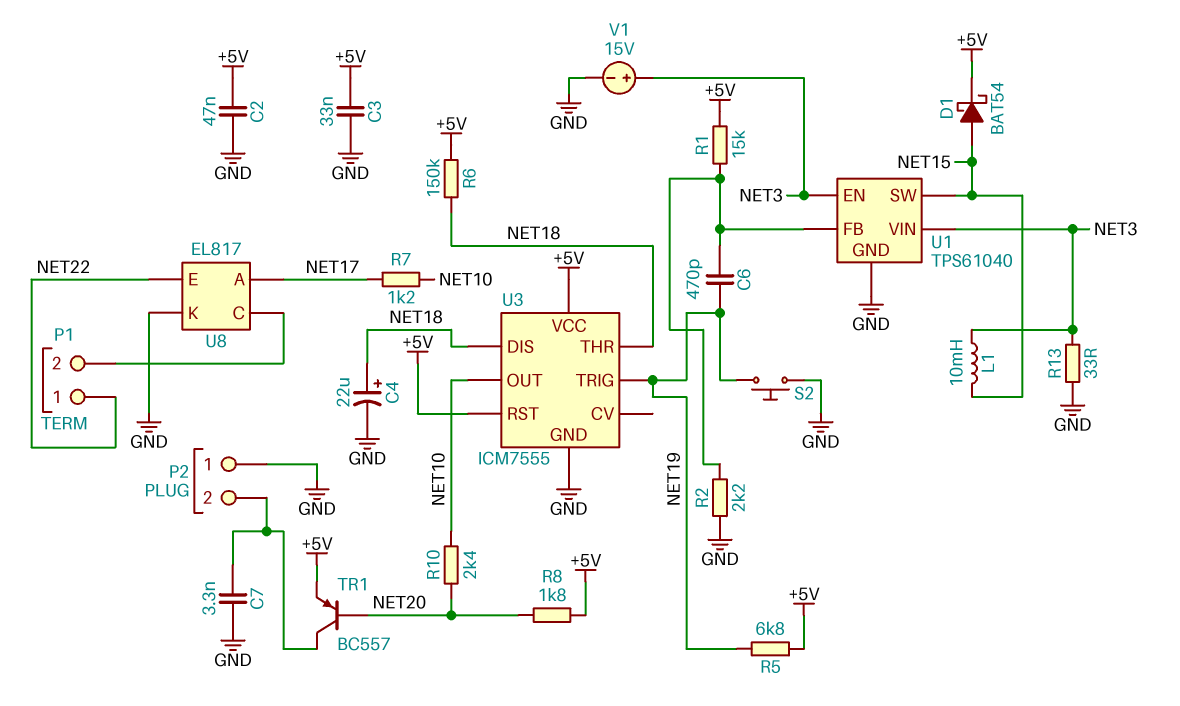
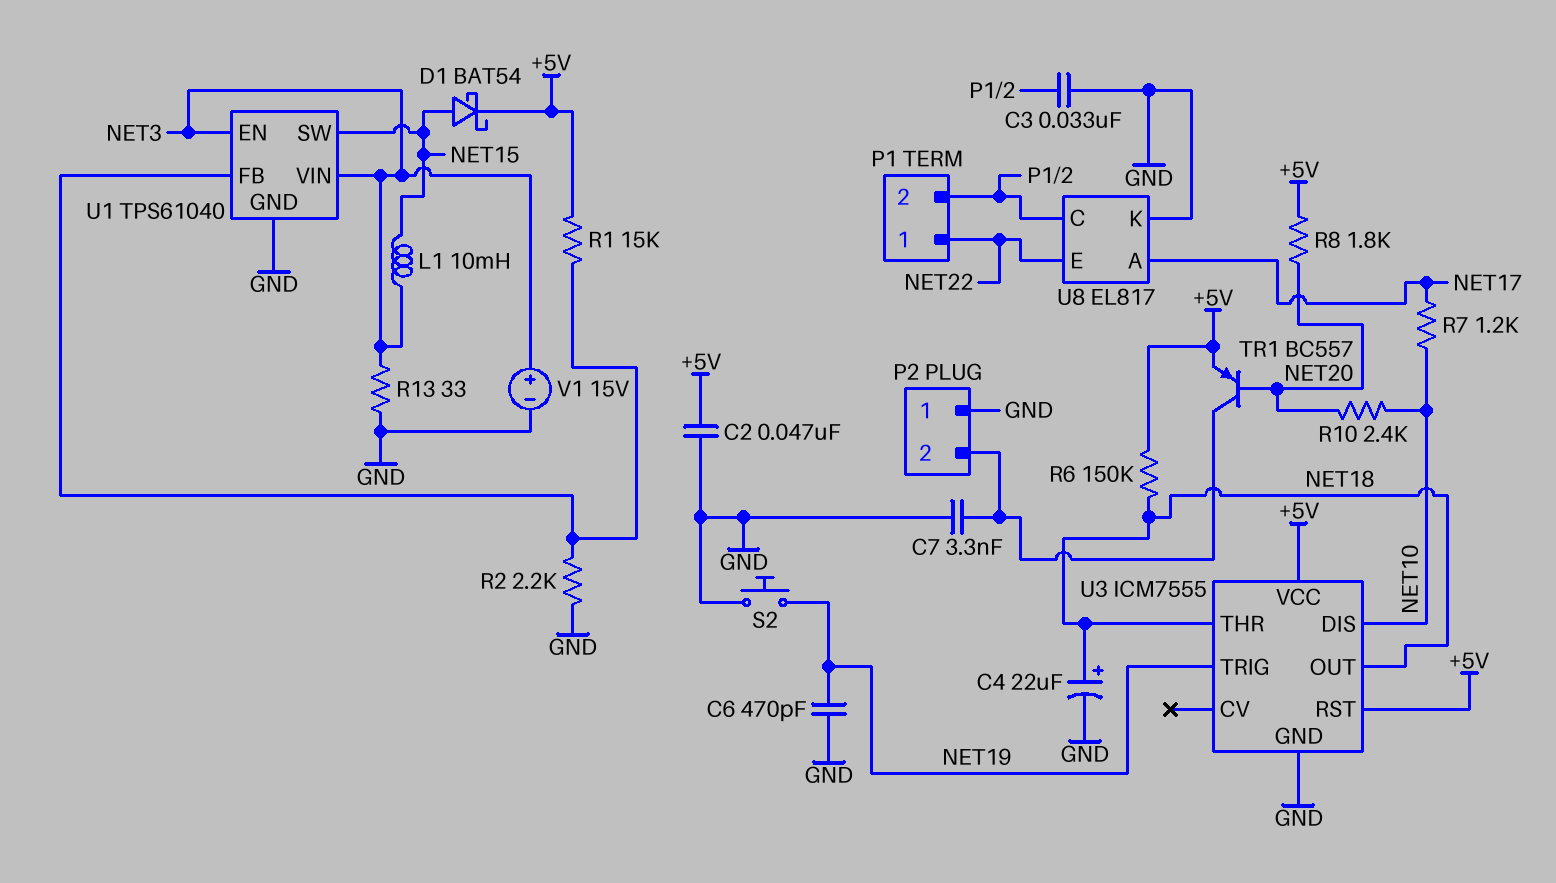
C3: 33nF (+5V, GND) -> 33nF (GND, P1/2)
C6: 470pF (NET19, U1/FB) -> 470pF (GND, NET19)
R5: 6.8k (+5V, NET19) -> none
U3 pin DIS: NET18 -> NET10
U3 pin OUT: NET10 -> NET18

